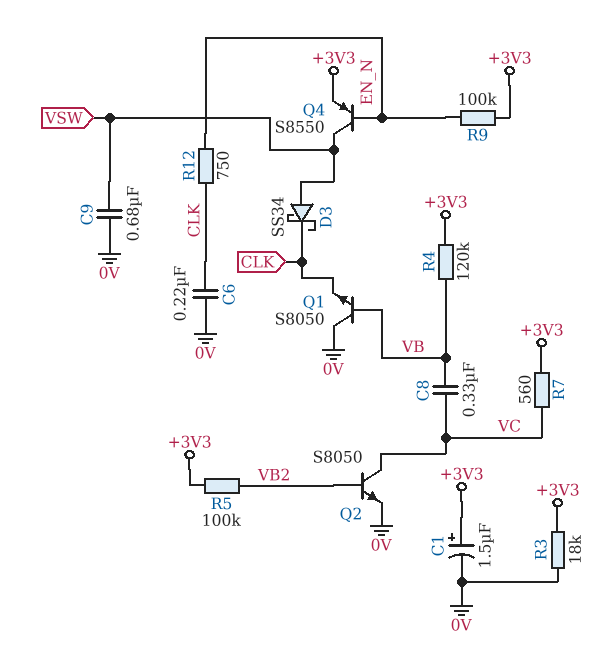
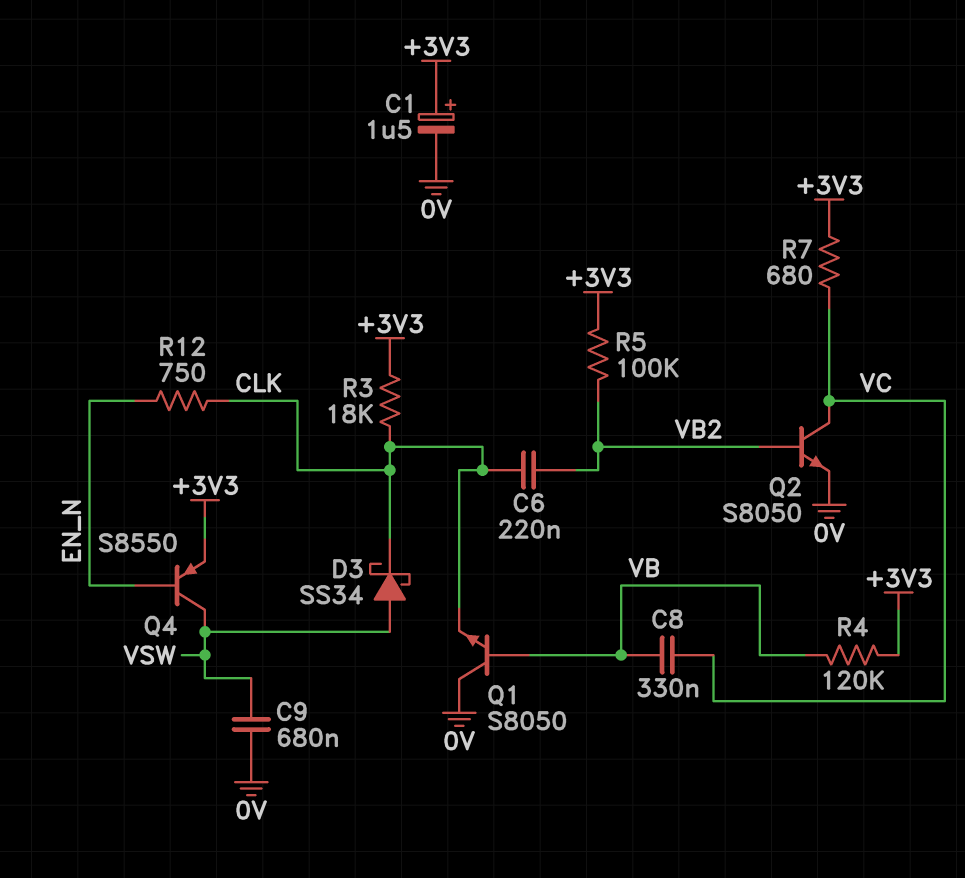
C6: 220nF (0V, CLK) -> 220nF (CLK, VB2)
R3: 18k (+3V3, 0V) -> 18k (+3V3, CLK)
R7: 560 (+3V3, VC) -> 680 (+3V3, VC)
R9: 100k (+3V3, EN_N) -> none

